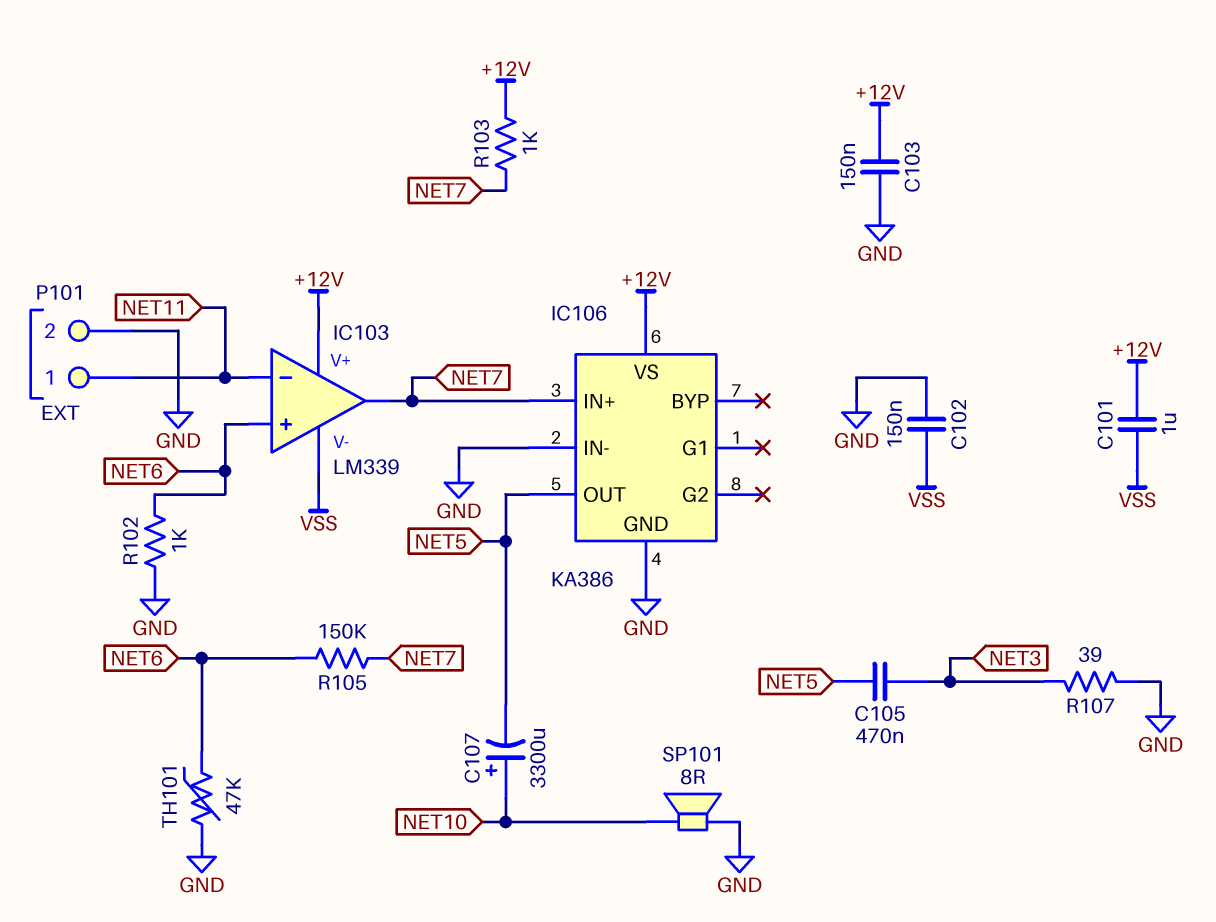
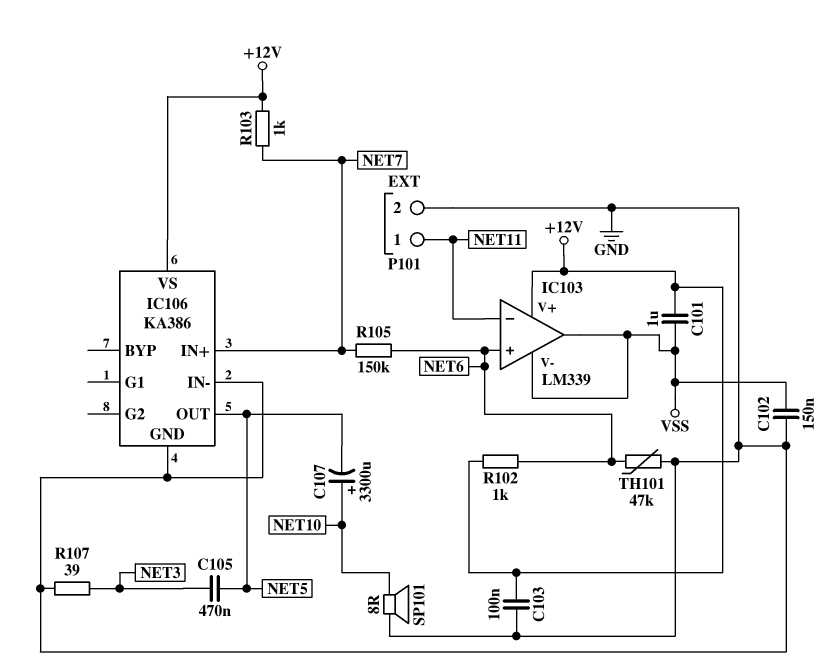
C103: 150nF (+12V, GND) -> 100nF (+12V, GND)
IC103 pin out: NET7 -> VSS
R102: 1k (GND, NET6) -> 1k (+12V, NET6)

